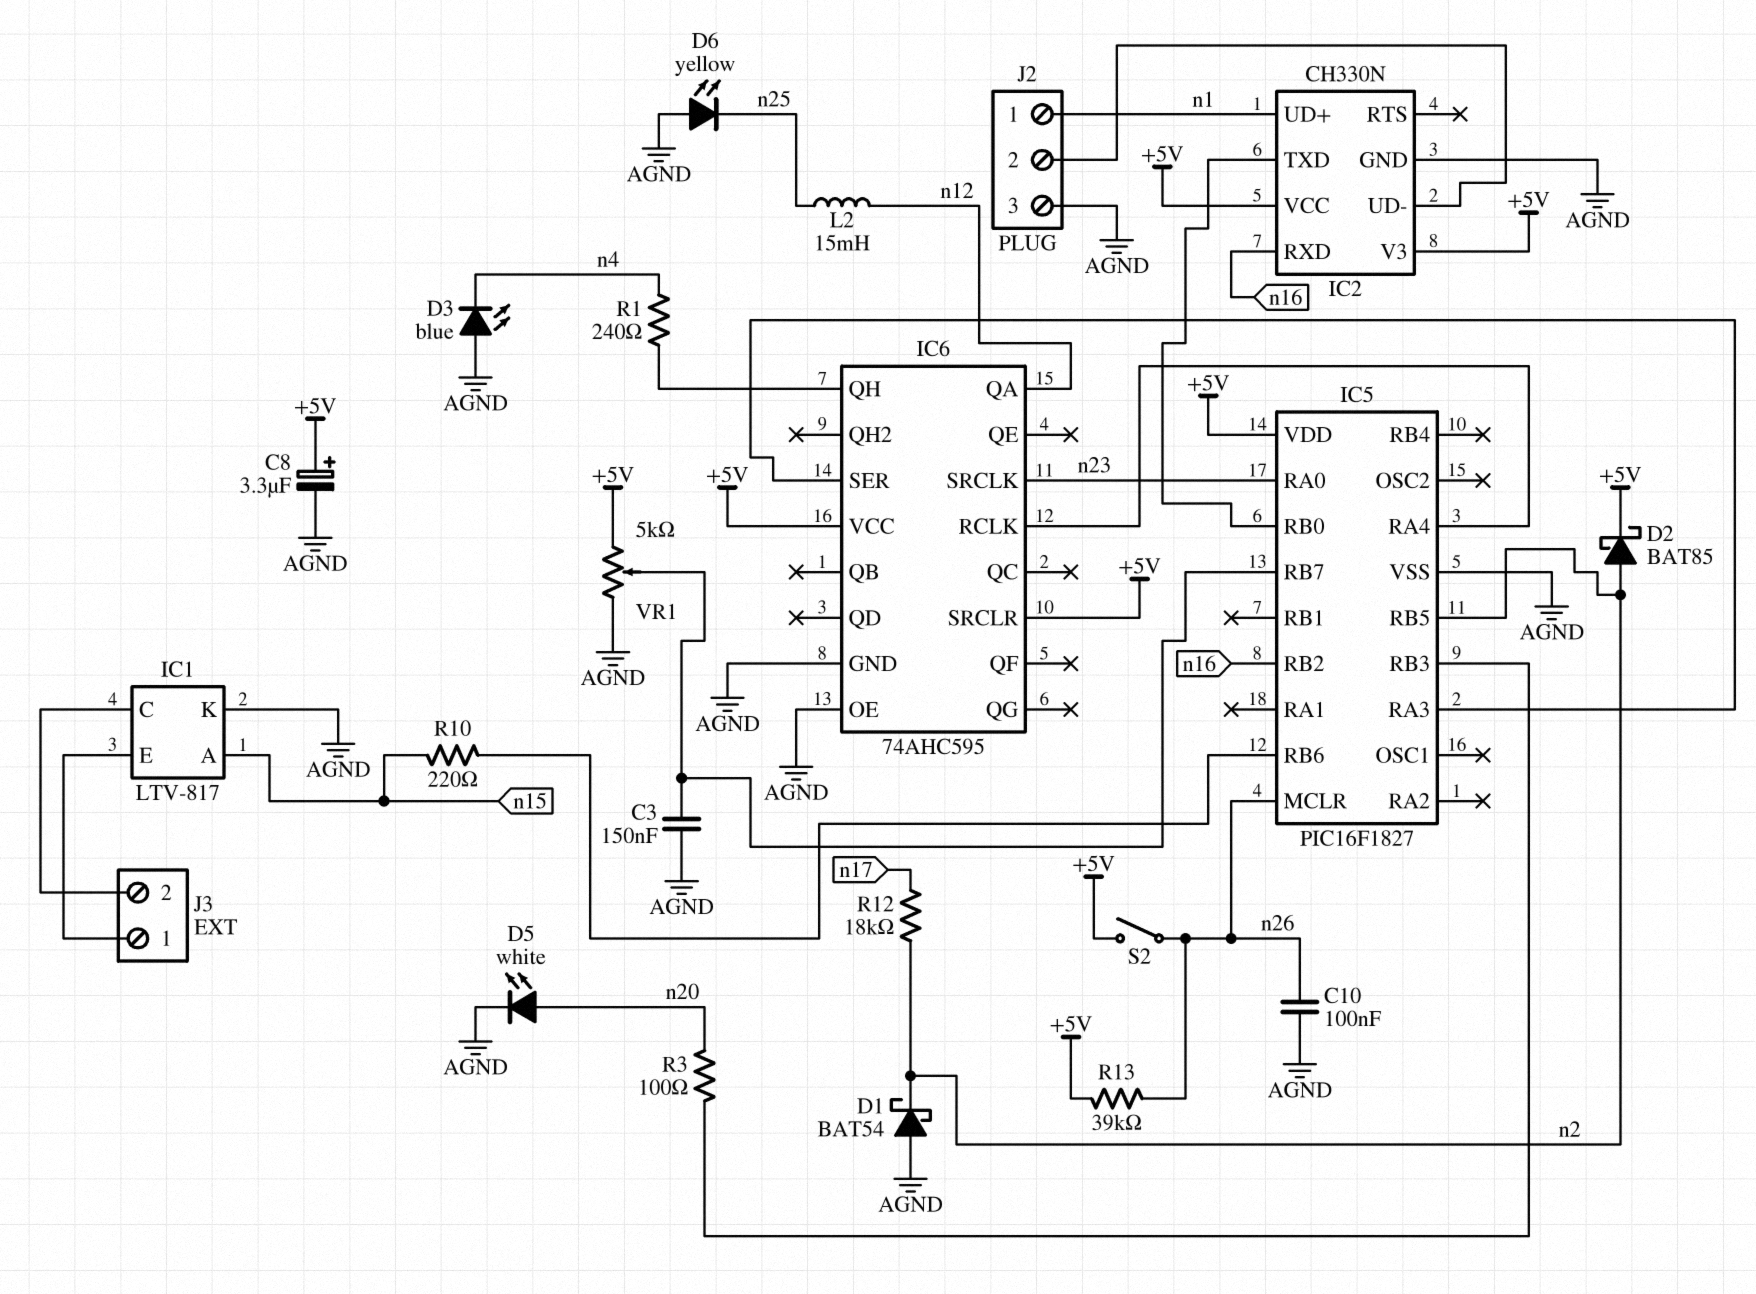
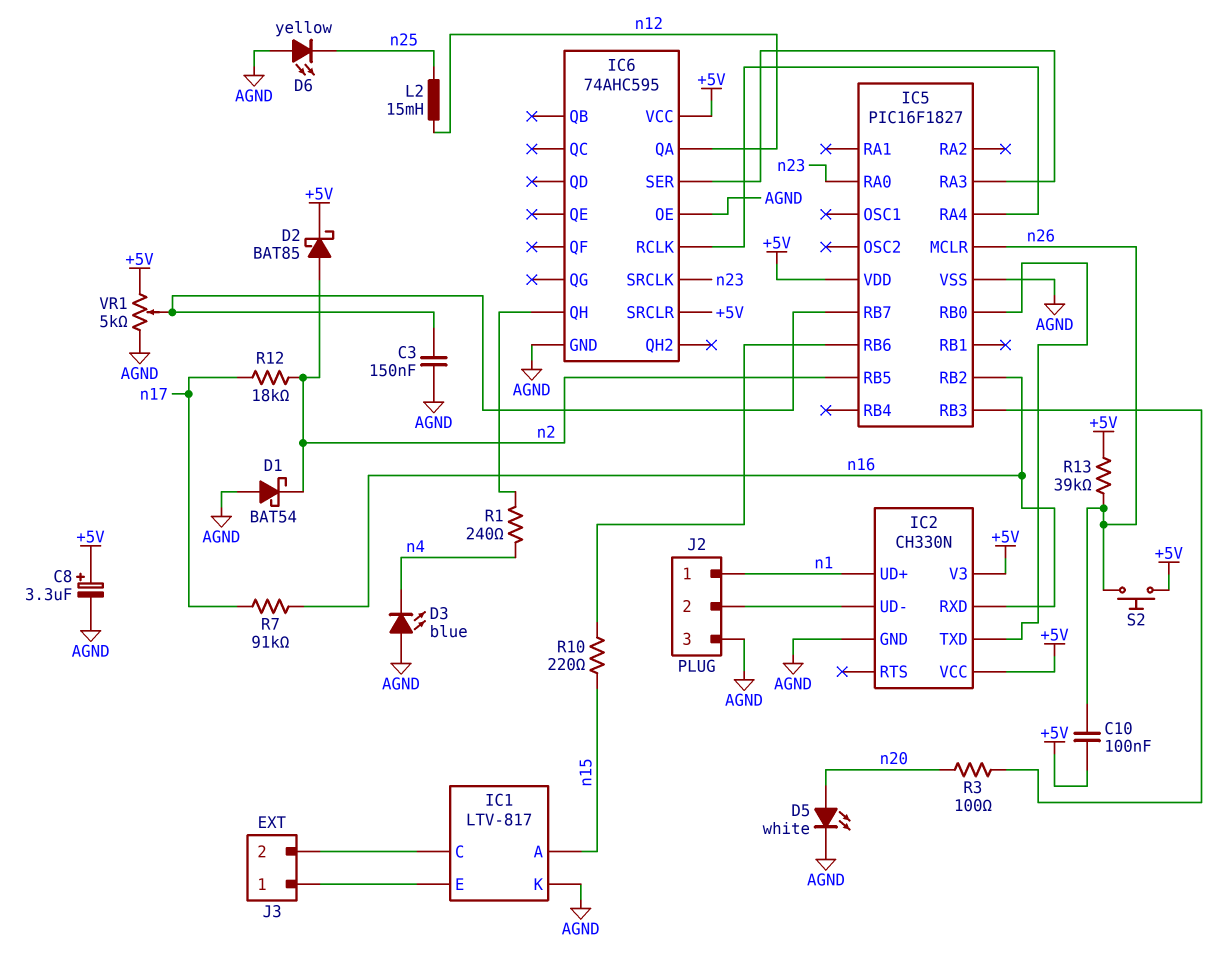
C10: 100nF (AGND, n26) -> 100nF (+5V, n26)
R7: none -> 91k (n16, n17)
S2: switch (+5V, n26) -> button (+5V, n26)

